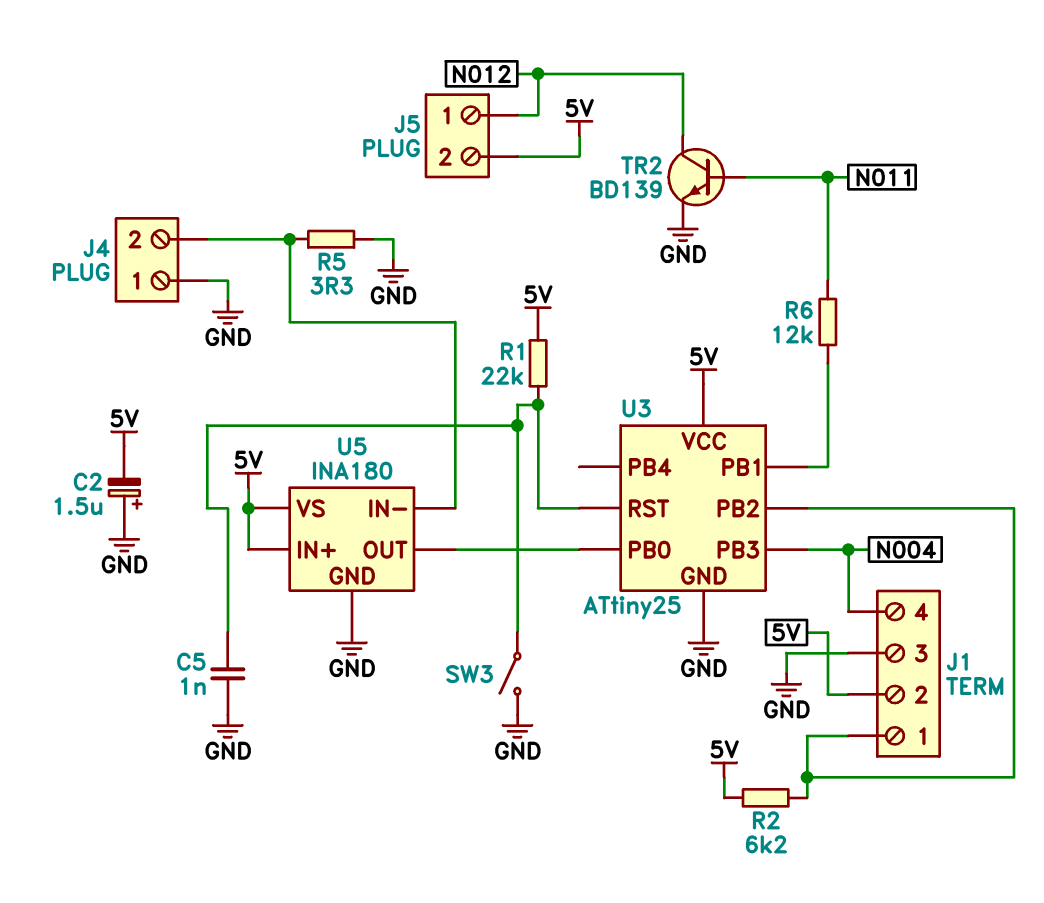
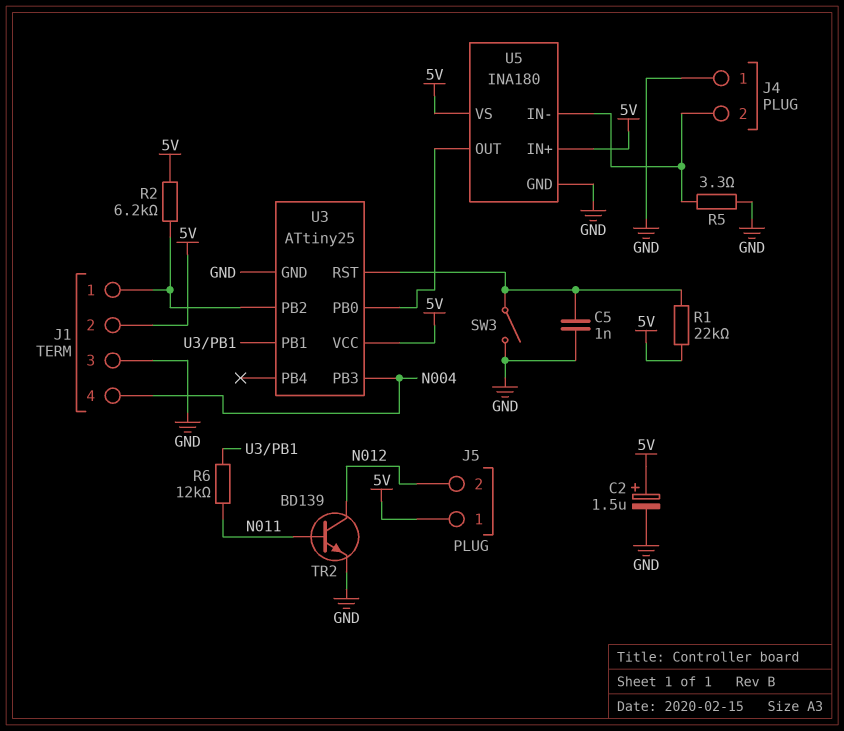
C2: 1.5uF (plus GND, minus 5V) -> 1.5uF (plus 5V, minus GND)
J5 pin 1: N012 -> 5V
J5 pin 2: 5V -> N012

